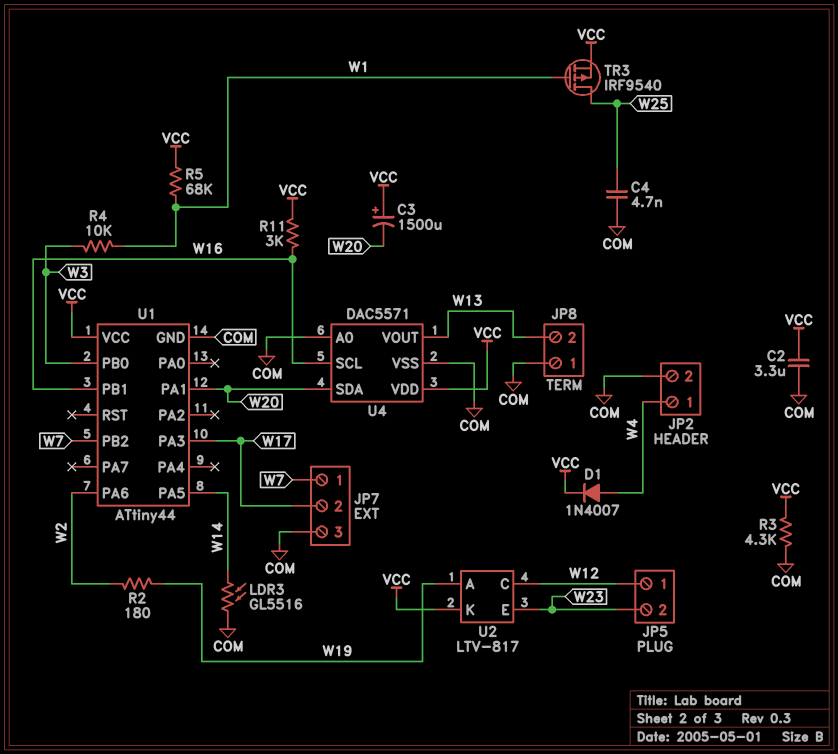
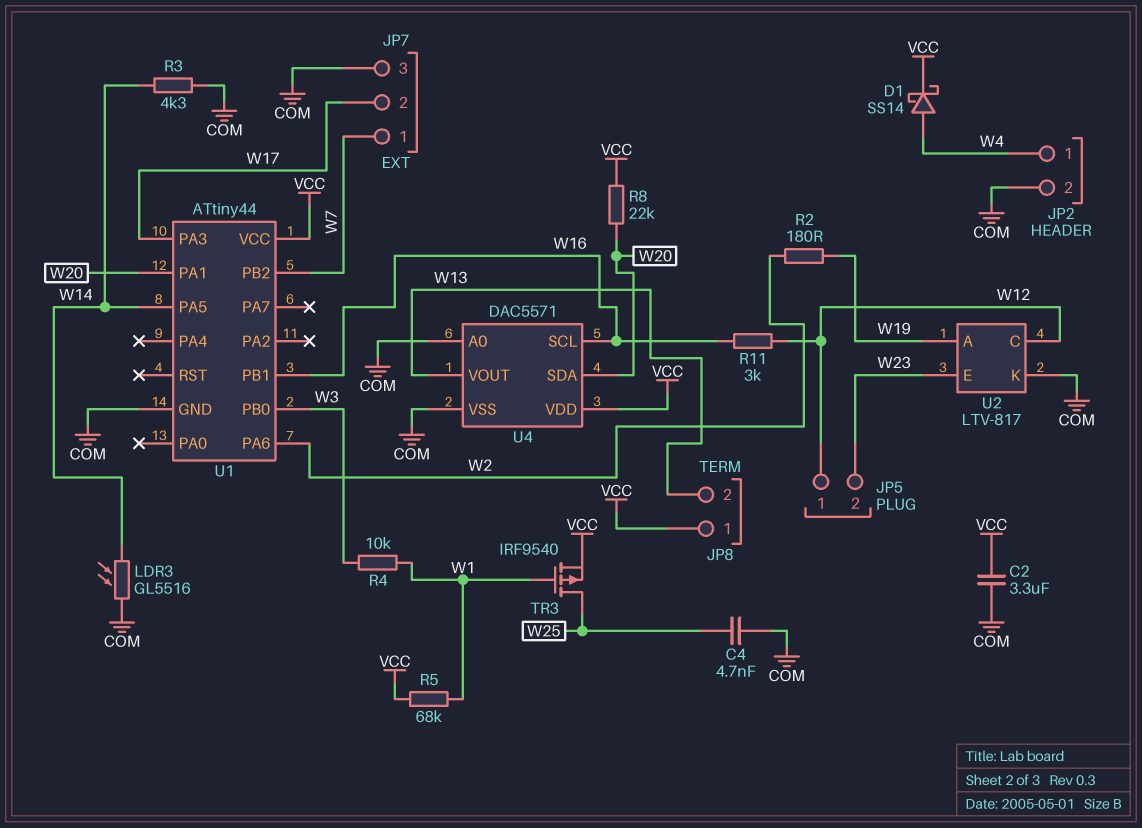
C3: 1500uF (plus VCC, minus W20) -> none
D1: diode 1N4007 (A W4, K VCC) -> schottky SS14 (A W4, K VCC)
JP8 pin 1: COM -> VCC
R3: 4.3k (COM, VCC) -> 4.3k (COM, W14)
R8: none -> 22k (VCC, W20)
R11: 3k (VCC, W16) -> 3k (W12, W16)
U2 pin K: VCC -> COM

